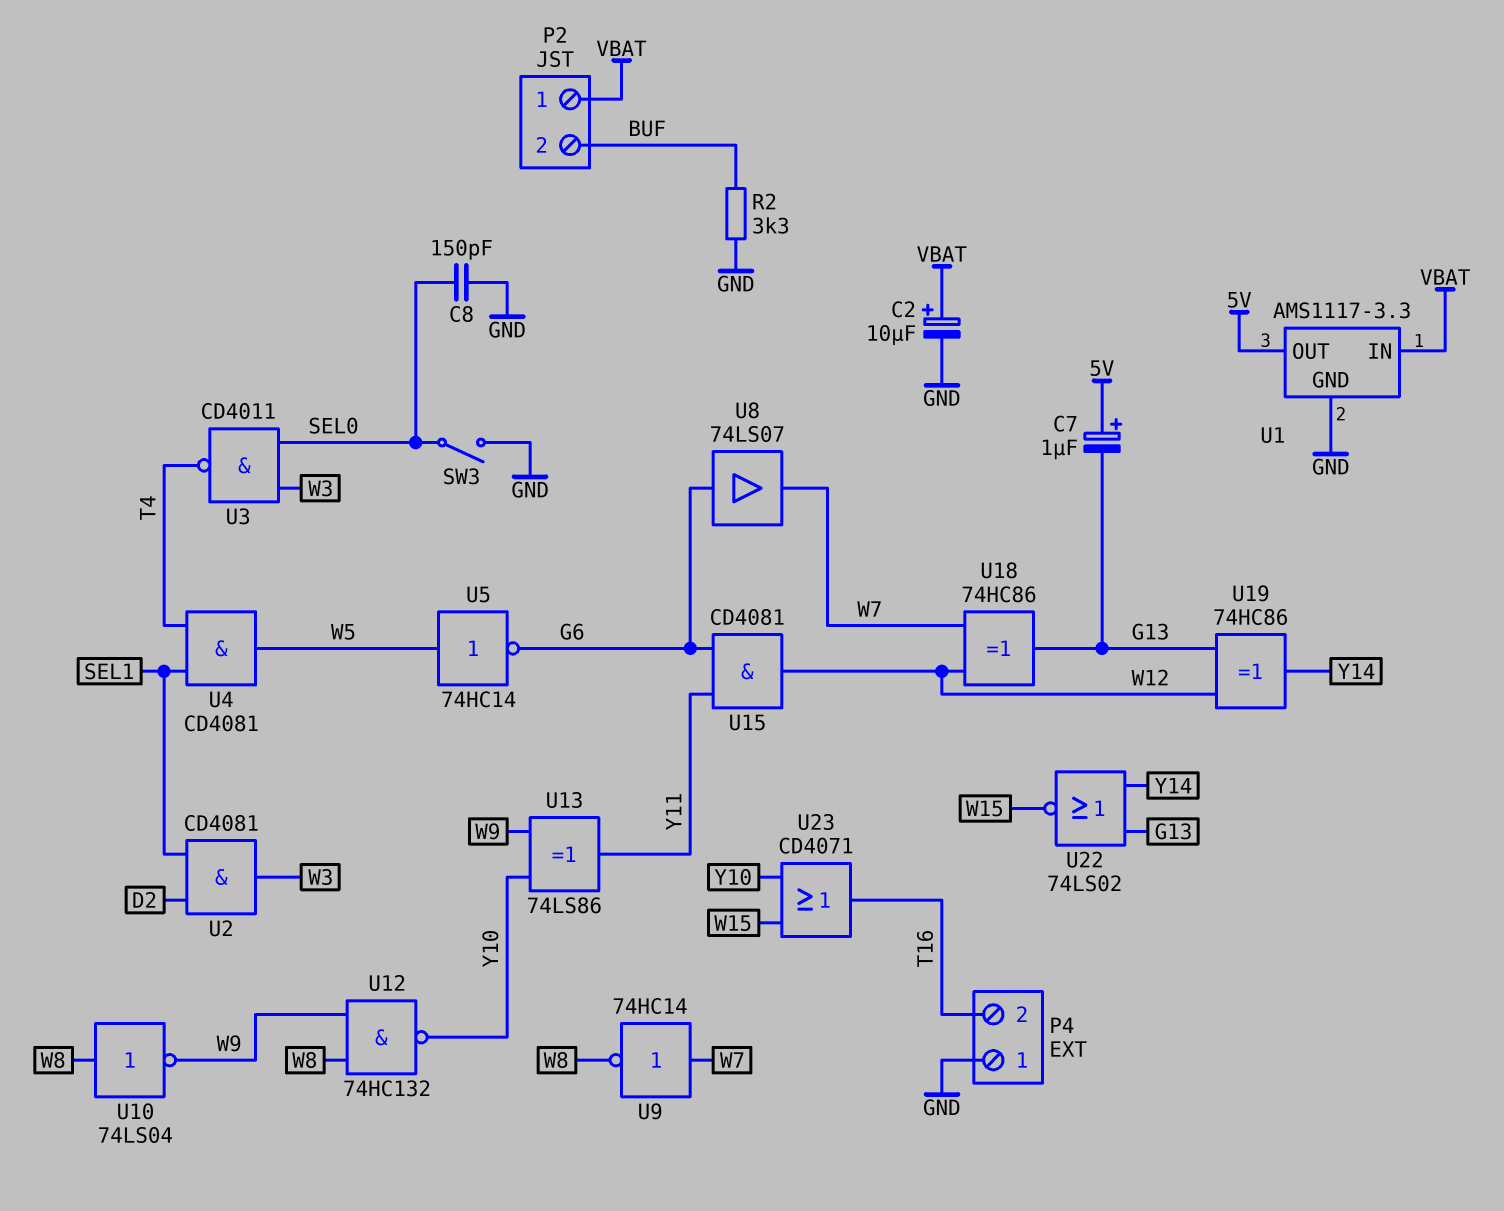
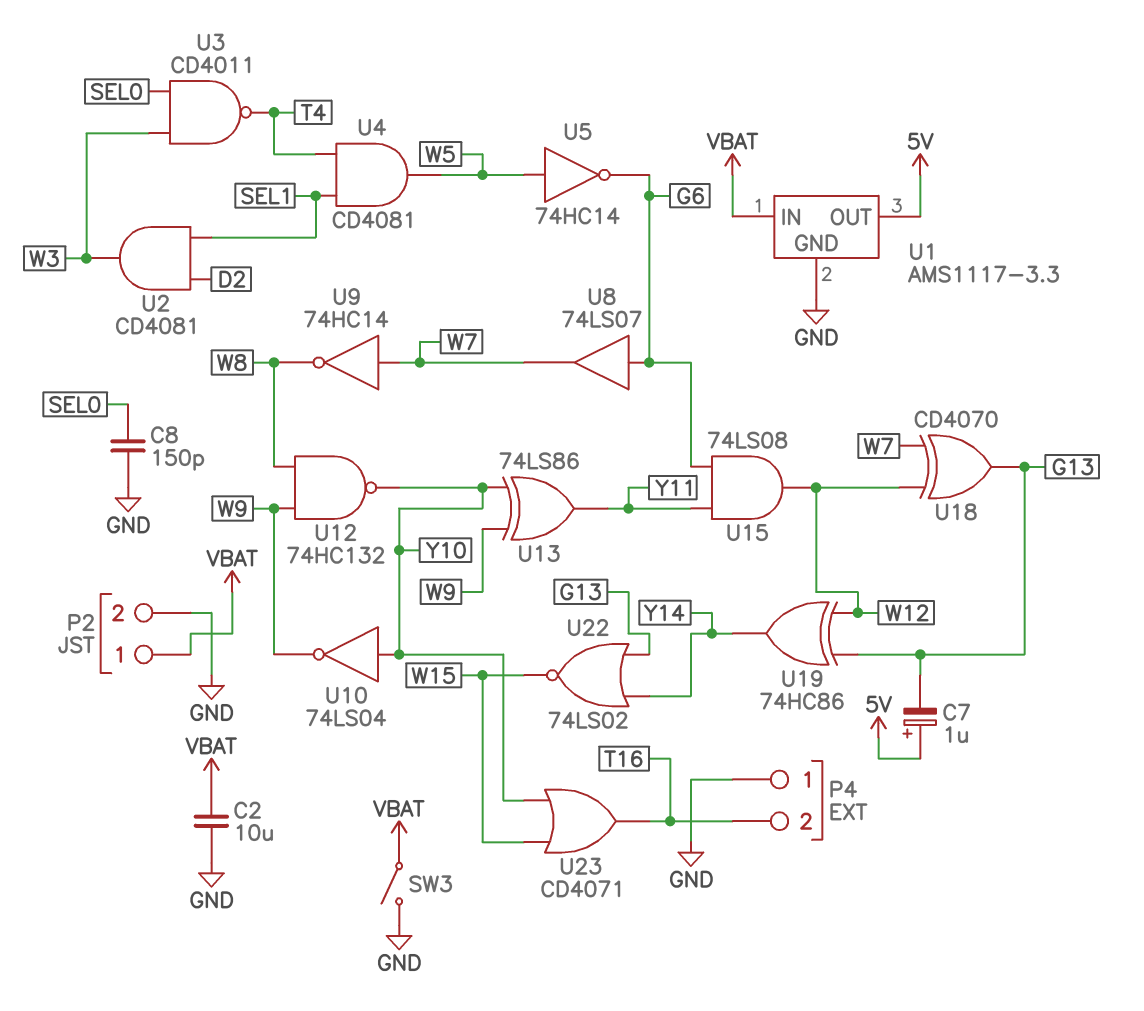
C2: 10uF (plus VBAT, minus GND) -> 10uF (GND, VBAT)
P2 pin 2: BUF -> GND
R2: 3.3k (BUF, GND) -> none
SW3: switch (GND, SEL0) -> switch (GND, VBAT)
U10: NOT 74LS04 (in W8, out W9) -> NOT 74LS04 (in Y10, out W9)
U15: AND CD4081 (in G6, in Y11, out W12) -> AND 74LS08 (in G6, in Y11, out W12)
U18: XOR 74HC86 (in W7, in W12, out G13) -> XOR CD4070 (in W7, in W12, out G13)

